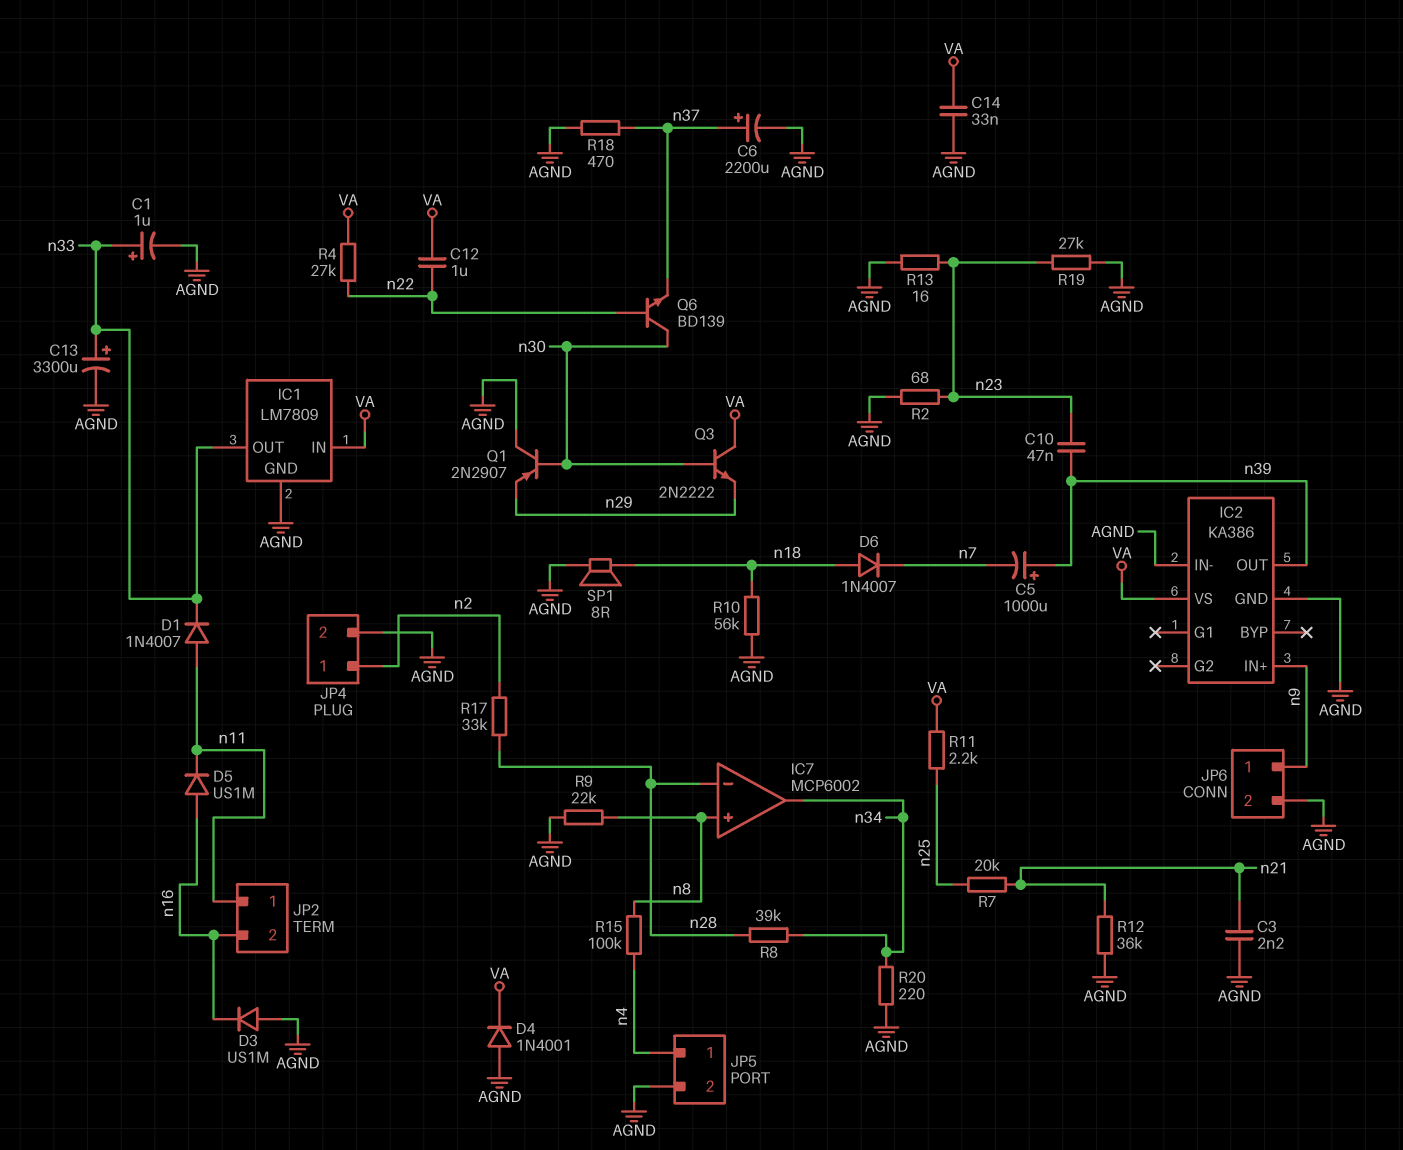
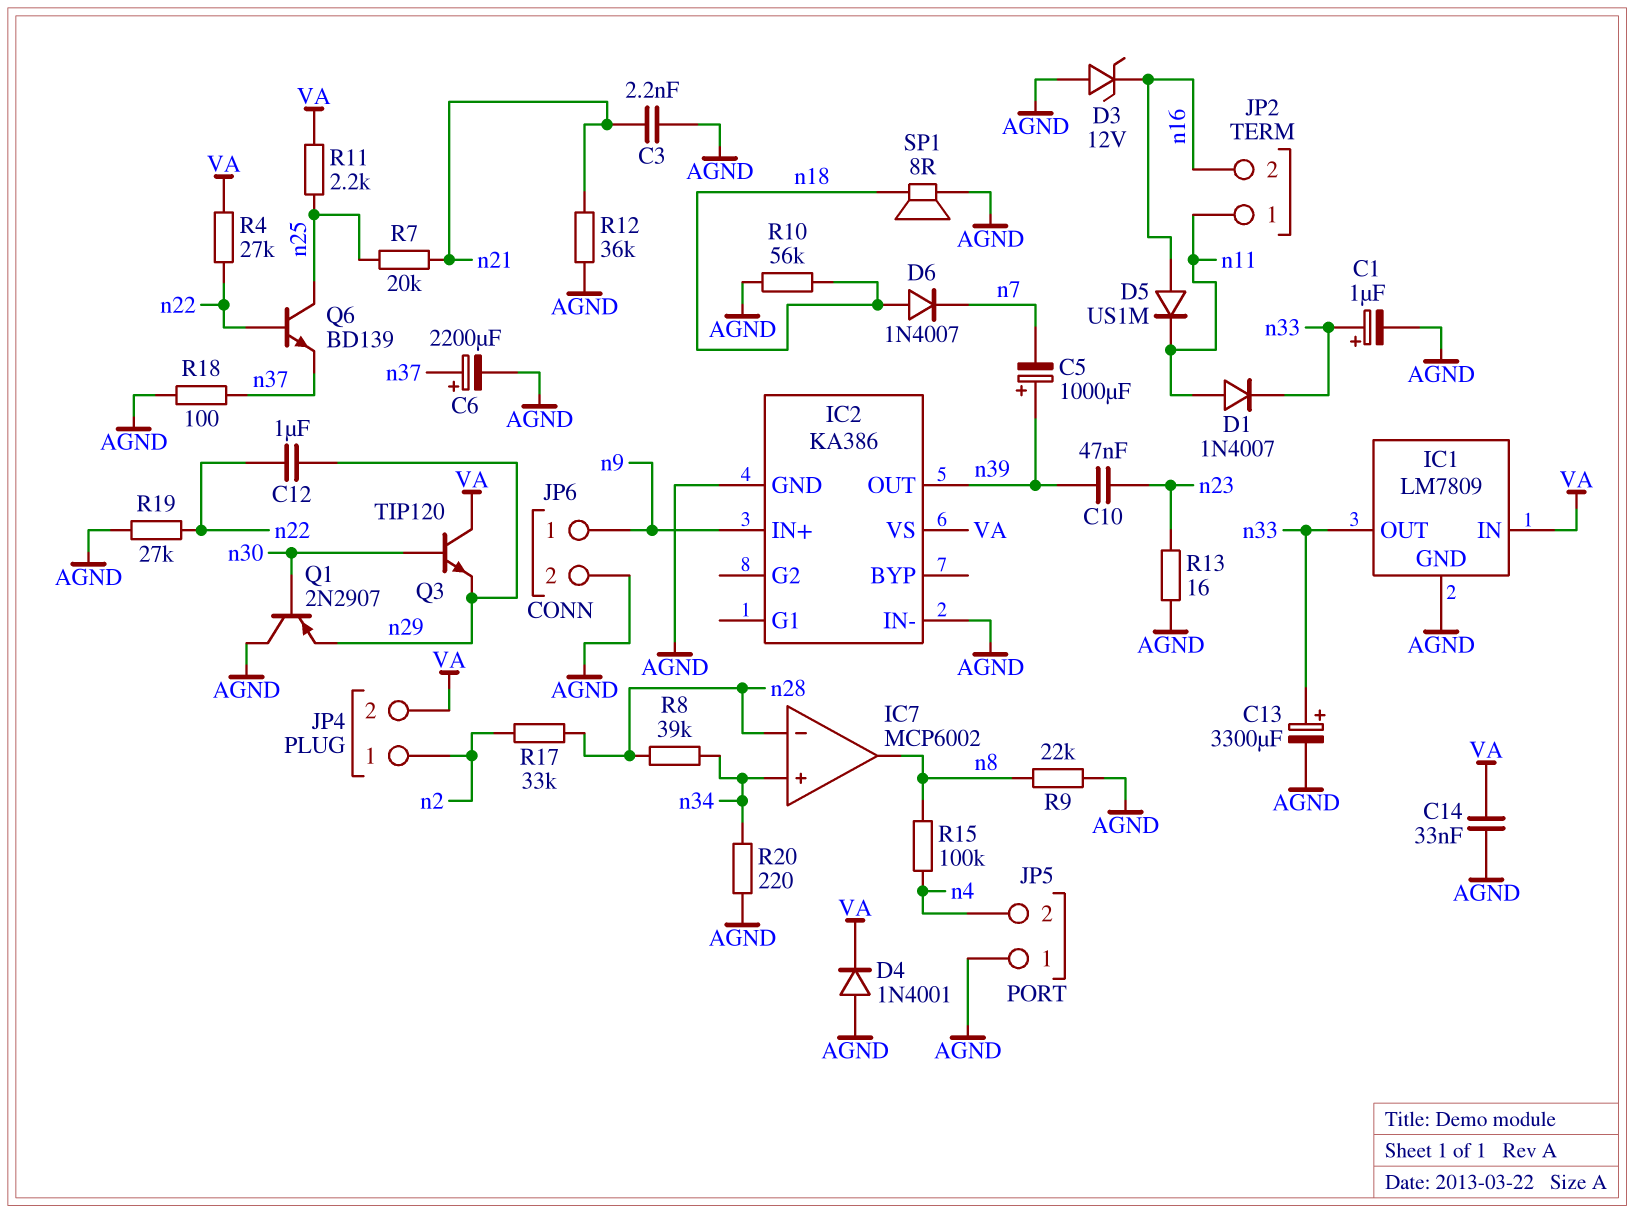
C12: 1uF (VA, n22) -> 1uF (n22, n29)
D3: diode US1M (A AGND, K n16) -> zener 12V (A AGND, K n16)
IC7 pin in+: n8 -> n34
IC7 pin out: n34 -> n8
JP4 pin 2: AGND -> VA
JP5 pin 1: n4 -> AGND
JP5 pin 2: AGND -> n4
Q3: NPN 2N2222 (B n30, C VA, E n29) -> NPN TIP120 (B n30, C VA, E n29)
Q6: NPN BD139 (B n22, C n30, E n37) -> NPN BD139 (B n22, C n25, E n37)
R2: 68 (AGND, n23) -> none
R18: 470 (AGND, n37) -> 100 (AGND, n37)
R19: 27k (AGND, n23) -> 27k (AGND, n22)

